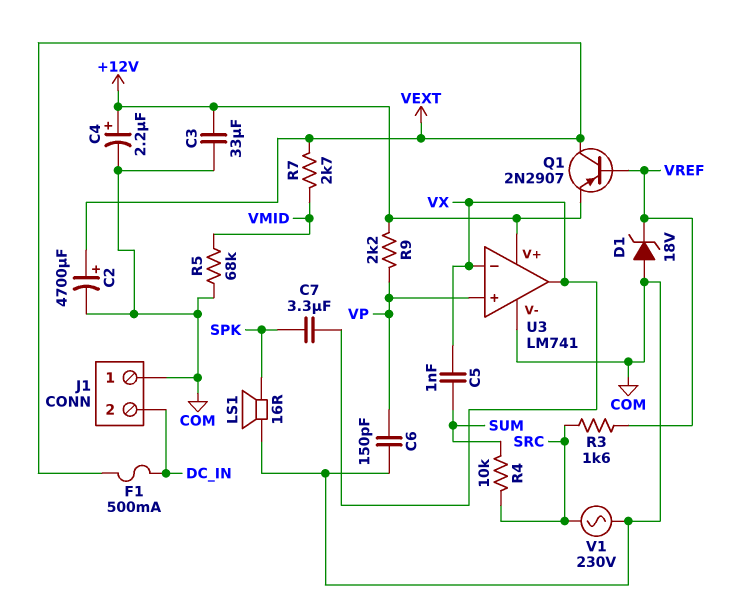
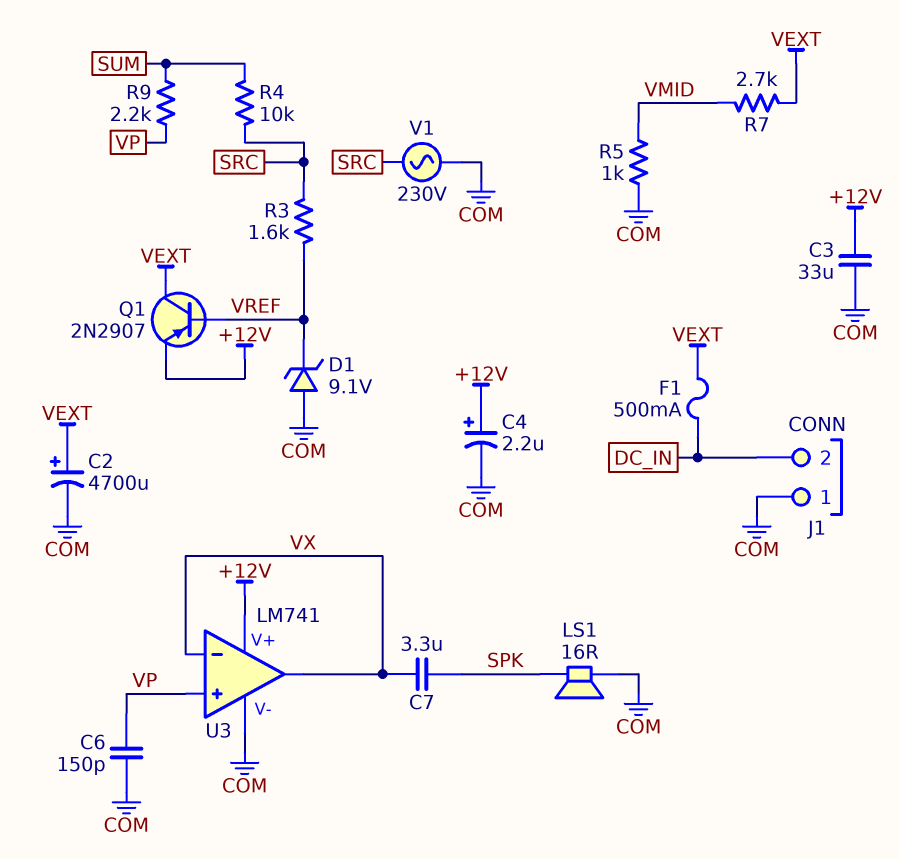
C5: 1nF (SUM, VX) -> none
D1: zener 18V (A COM, K VREF) -> zener 9.1V (A COM, K VREF)
R5: 68k (COM, VMID) -> 1k (COM, VMID)
R9: 2.2k (+12V, VP) -> 2.2k (SUM, VP)

